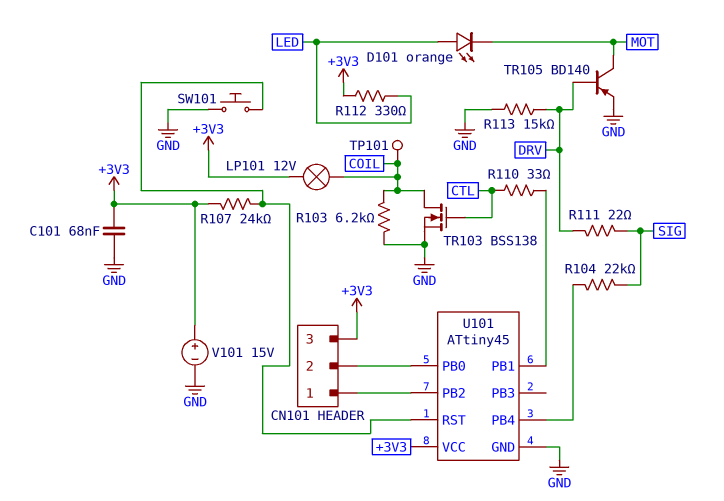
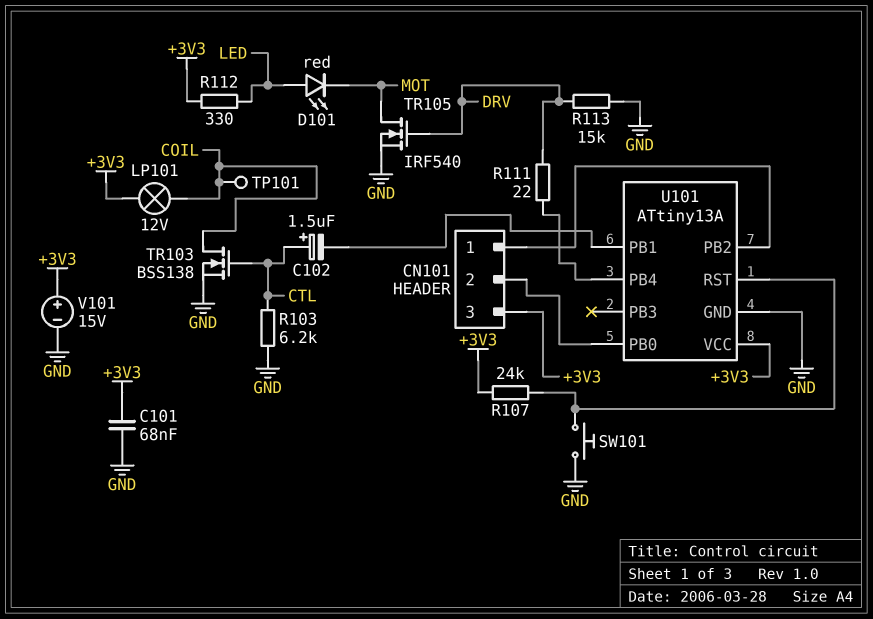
C102: none -> 1.5uF (plus CTL, minus U101/PB1)
D101: LED orange (A LED, K MOT) -> LED red (A LED, K MOT)
R103: 6.2k (COIL, GND) -> 6.2k (CTL, GND)
R104: 22k (SIG, U101/PB4) -> none
R110: 33 (CTL, U101/PB1) -> none
R111: 22 (DRV, SIG) -> 22 (DRV, U101/PB4)
TR105: PNP BD140 (B DRV, C MOT, E GND) -> NMOS IRF540 (G DRV, D MOT, S GND)
U101: ATtiny45 -> ATtiny13A

